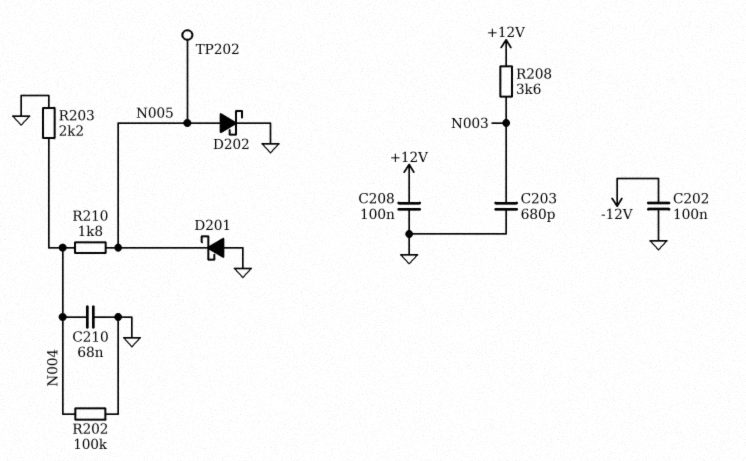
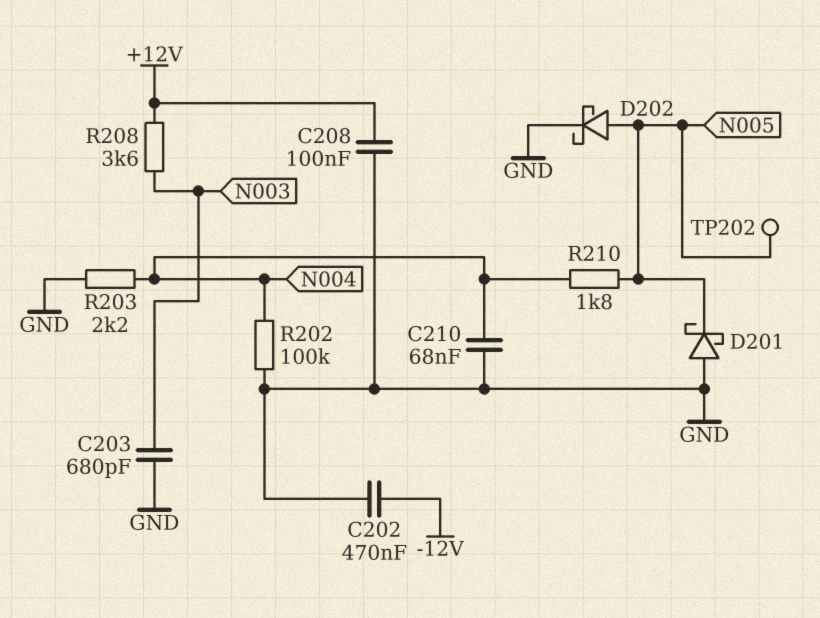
C202: 100nF (-12V, GND) -> 470nF (-12V, GND)

